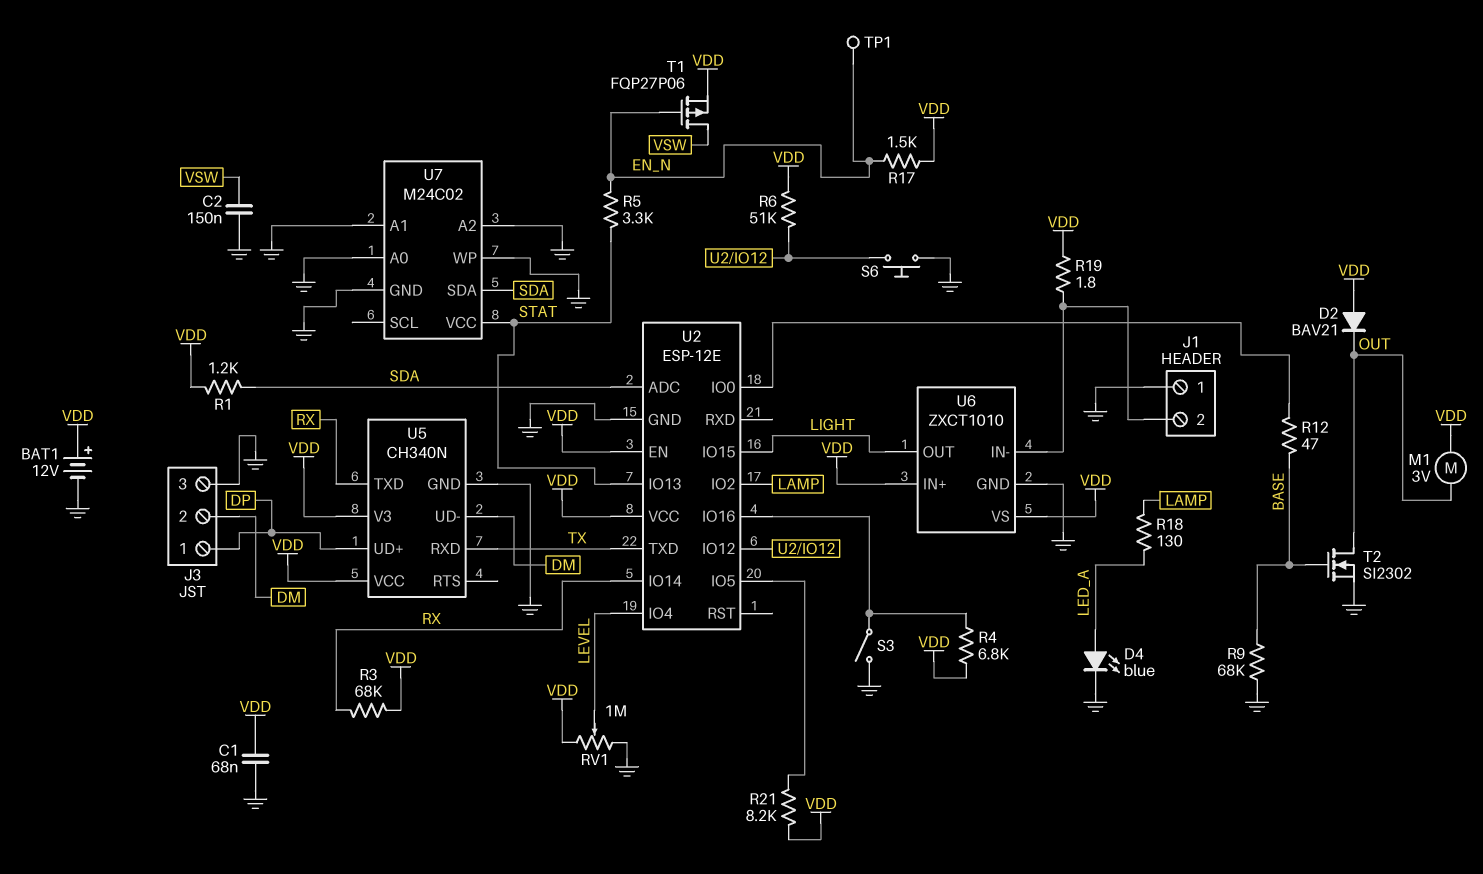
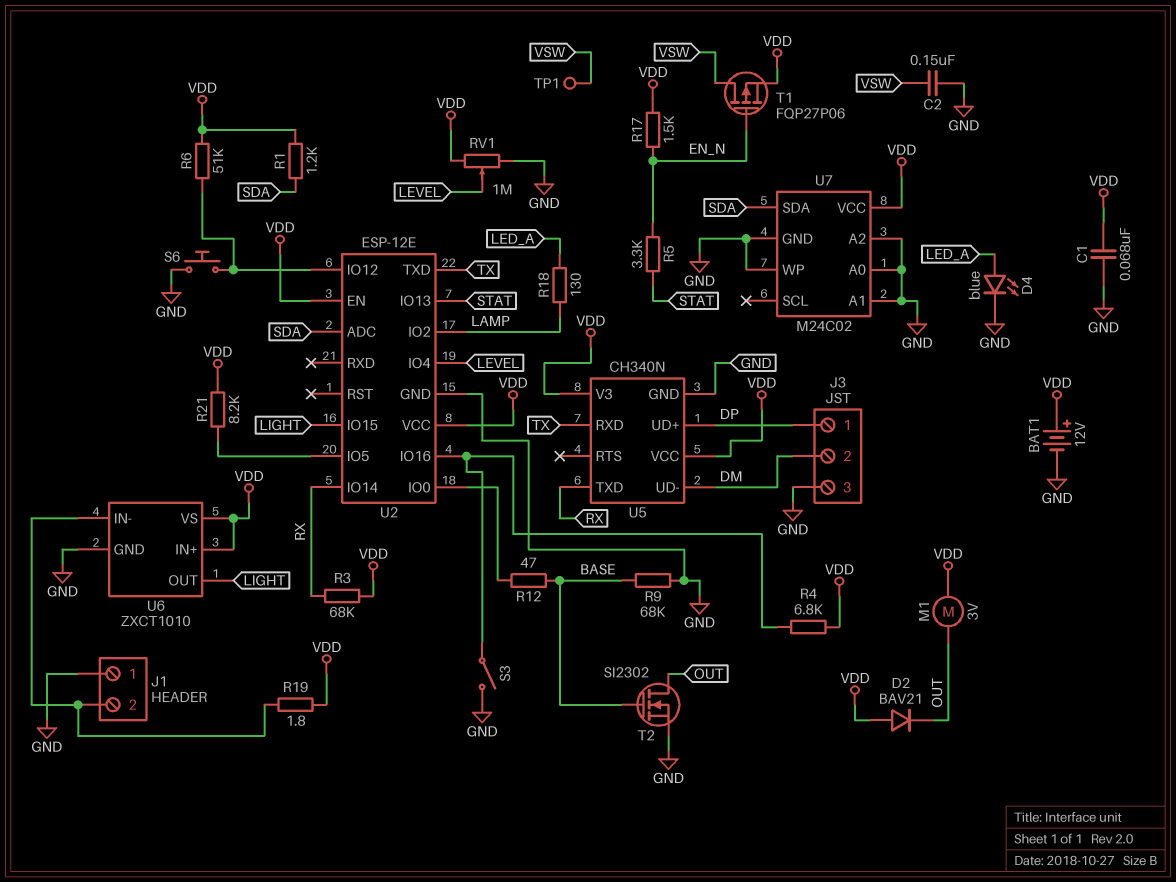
TP1: test point (EN_N) -> test point (VSW)
U7 pin VCC: STAT -> VDD

